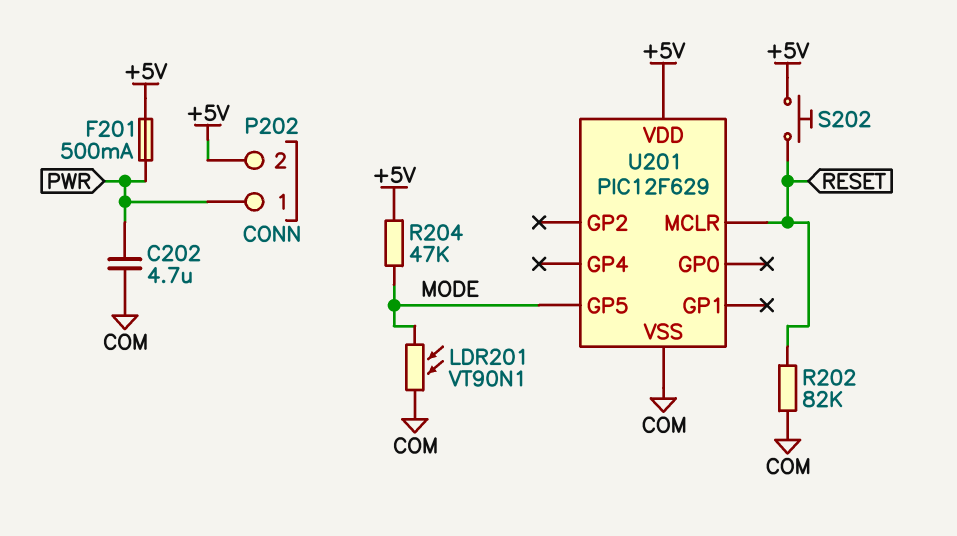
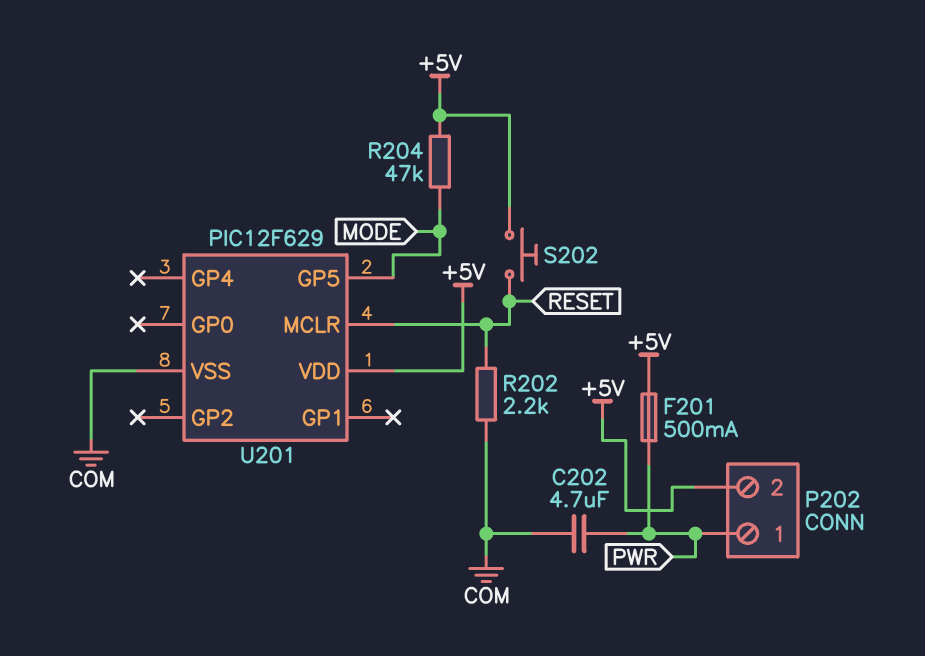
LDR201: VT90N1 (COM, MODE) -> none
R202: 82k (COM, RESET) -> 2.2k (COM, RESET)

